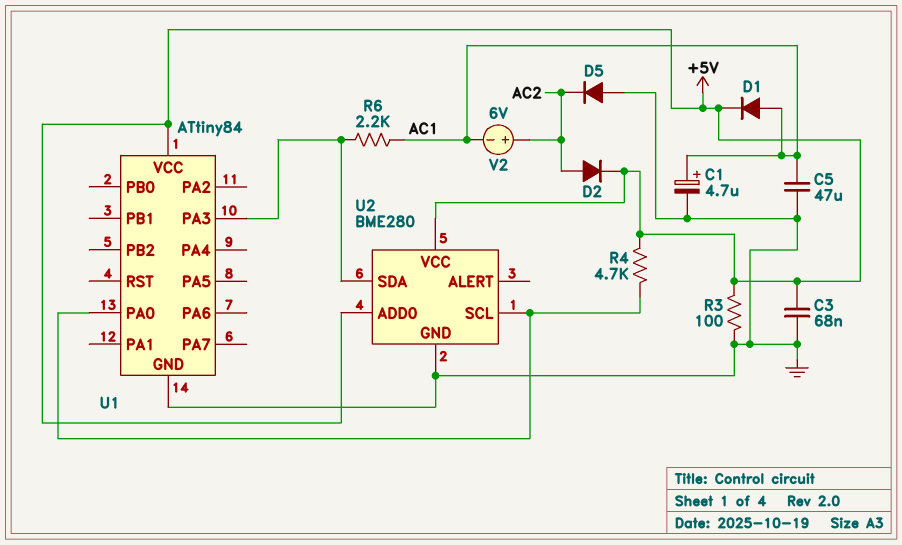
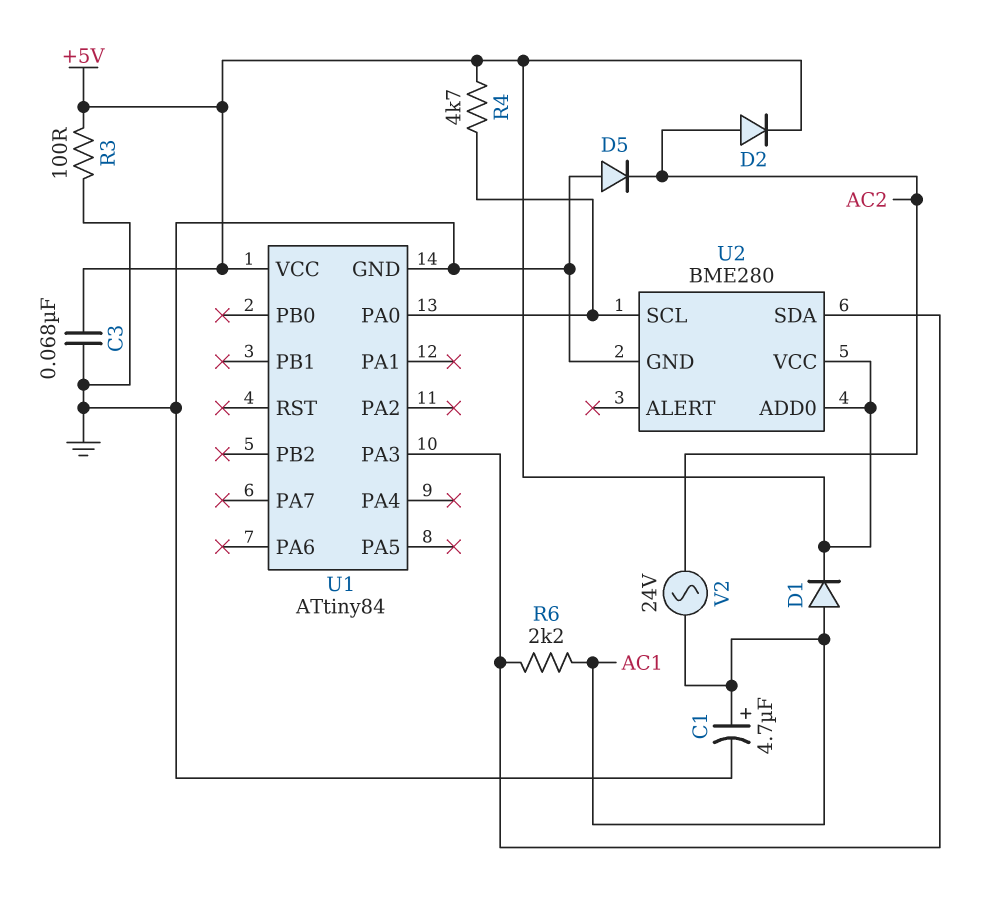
C5: 47uF (AC1, GND) -> none
V2: 6V (plus AC2, minus AC1) -> AC 24V (AC1, AC2)

